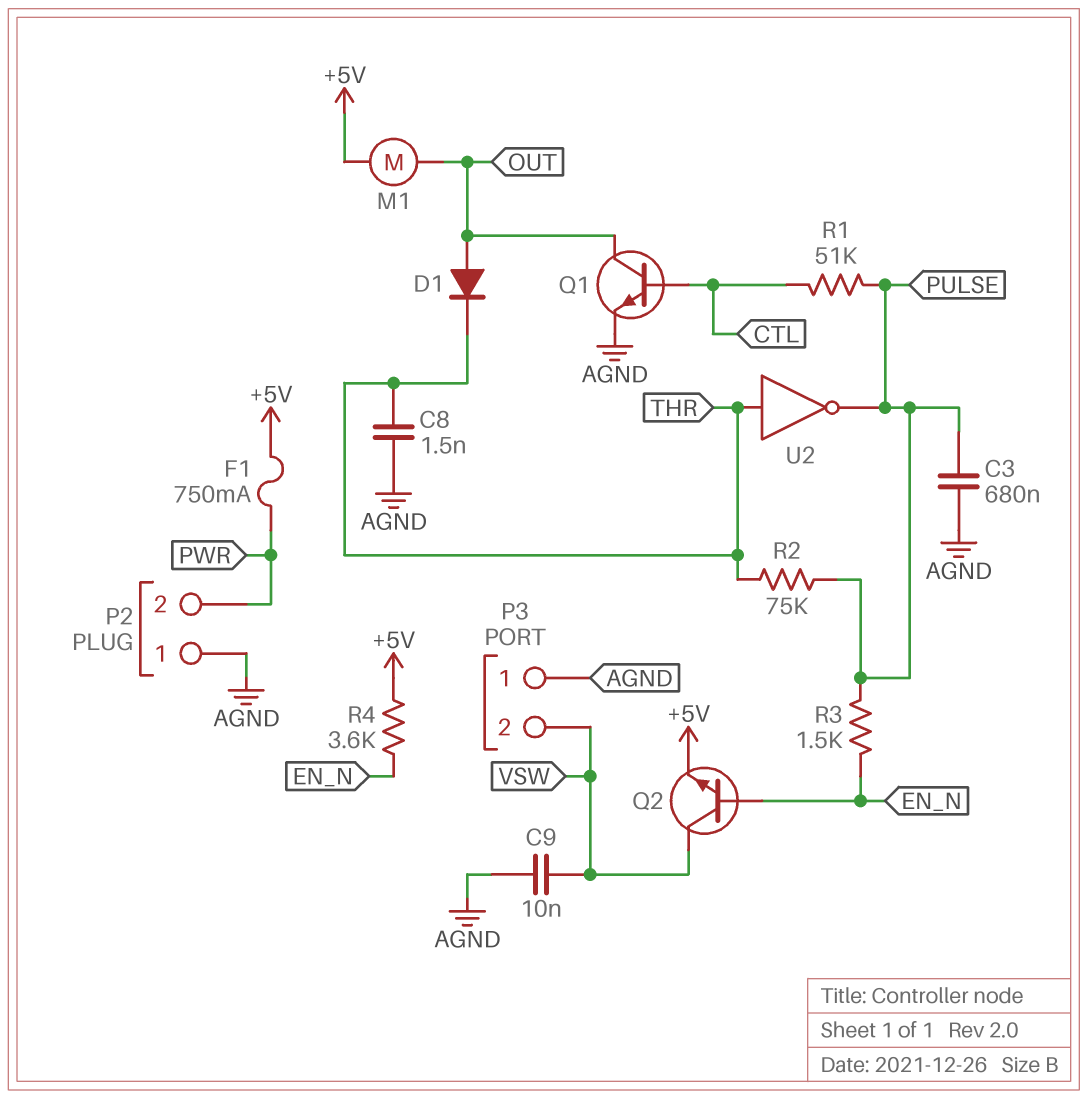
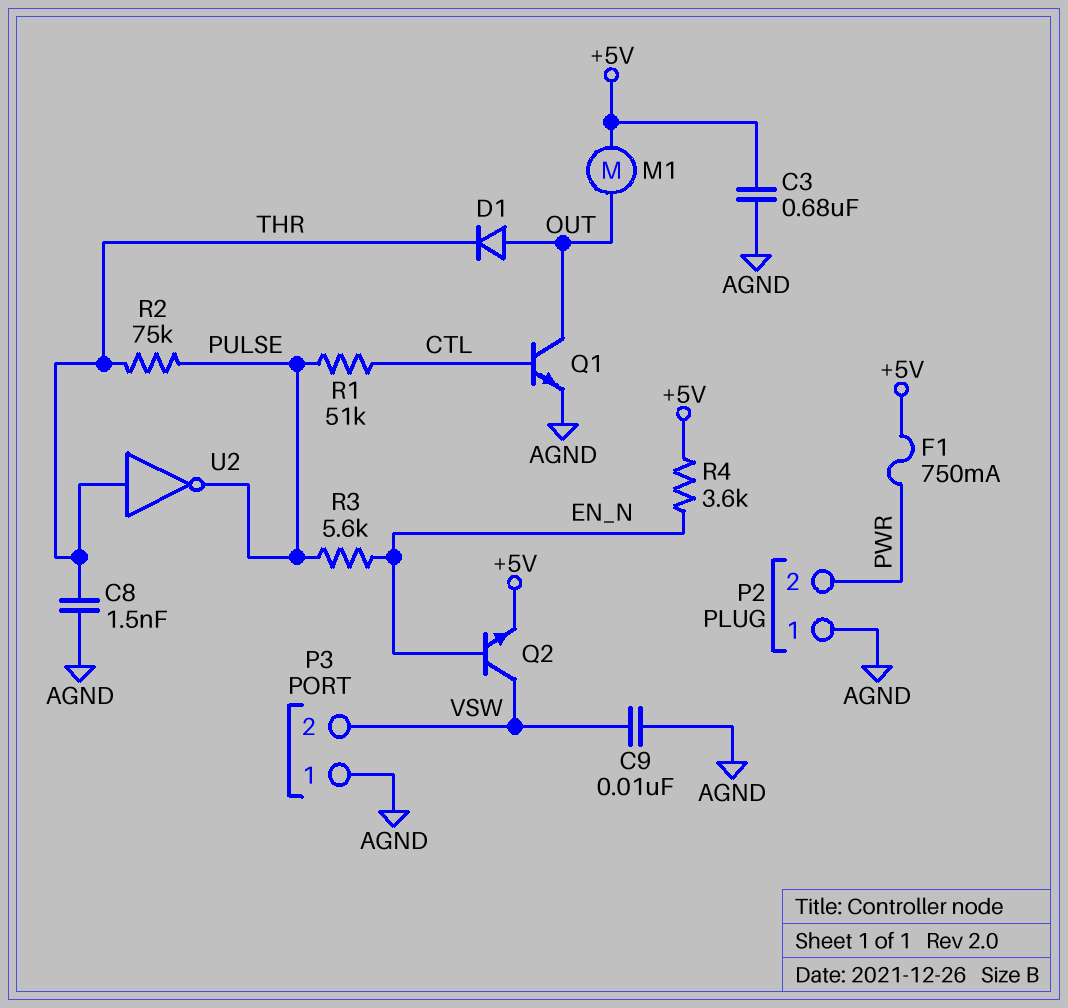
C3: 680nF (AGND, PULSE) -> 680nF (+5V, AGND)
R3: 1.5k (EN_N, PULSE) -> 5.6k (EN_N, PULSE)

